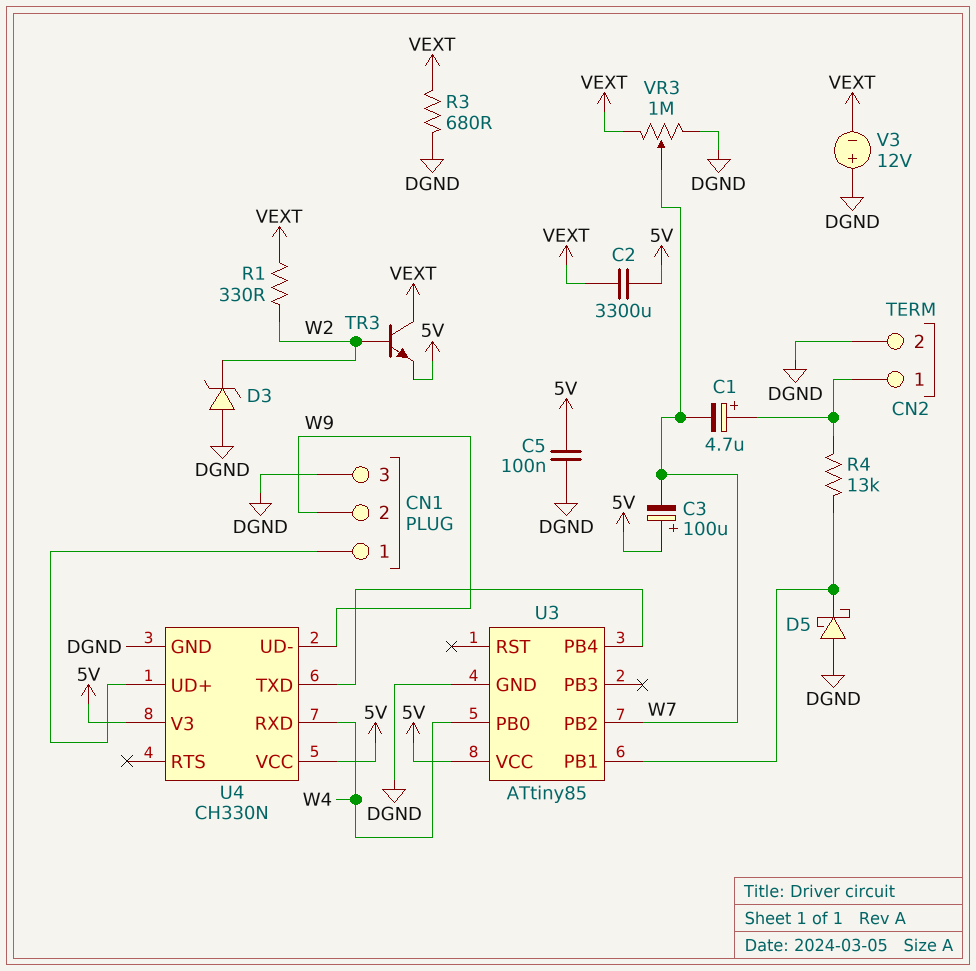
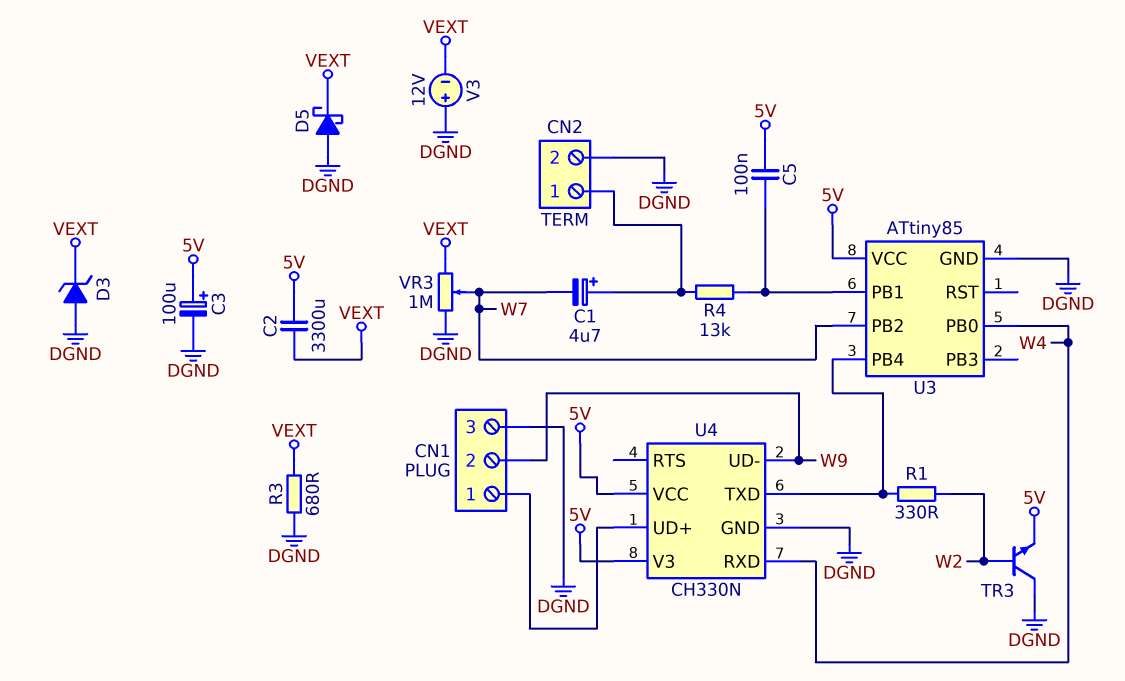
C3: 100uF (plus 5V, minus W7) -> 100uF (plus 5V, minus DGND)
C5: 100nF (5V, DGND) -> 100nF (5V, U3/PB1)
D3: zener (A DGND, K W2) -> zener (A DGND, K VEXT)
D5: schottky (A DGND, K U3/PB1) -> schottky (A DGND, K VEXT)
R1: 330 (VEXT, W2) -> 330 (U3/PB4, W2)
TR3: NPN (B W2, C VEXT, E 5V) -> NPN (B W2, C DGND, E 5V)

